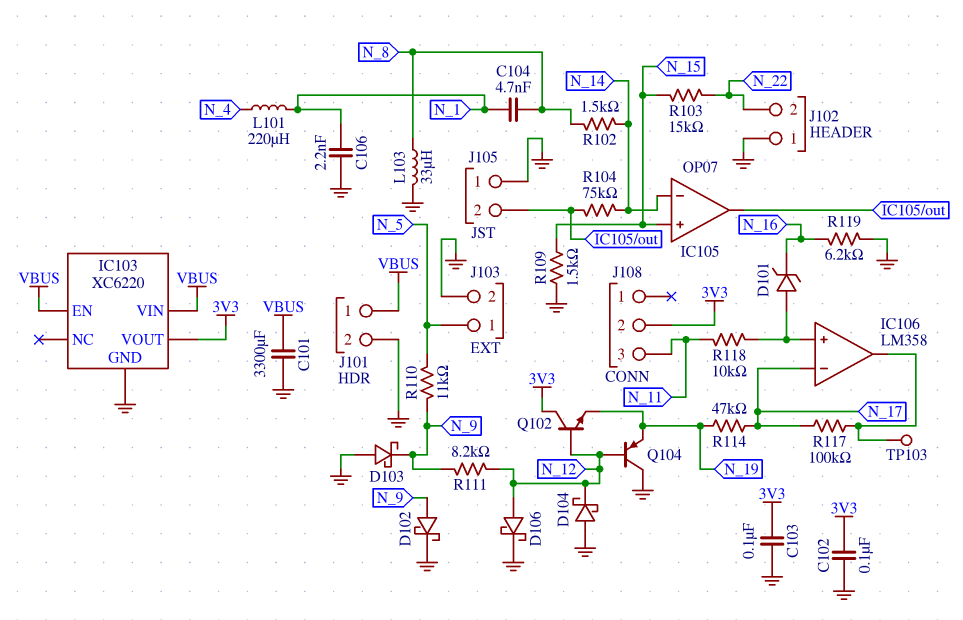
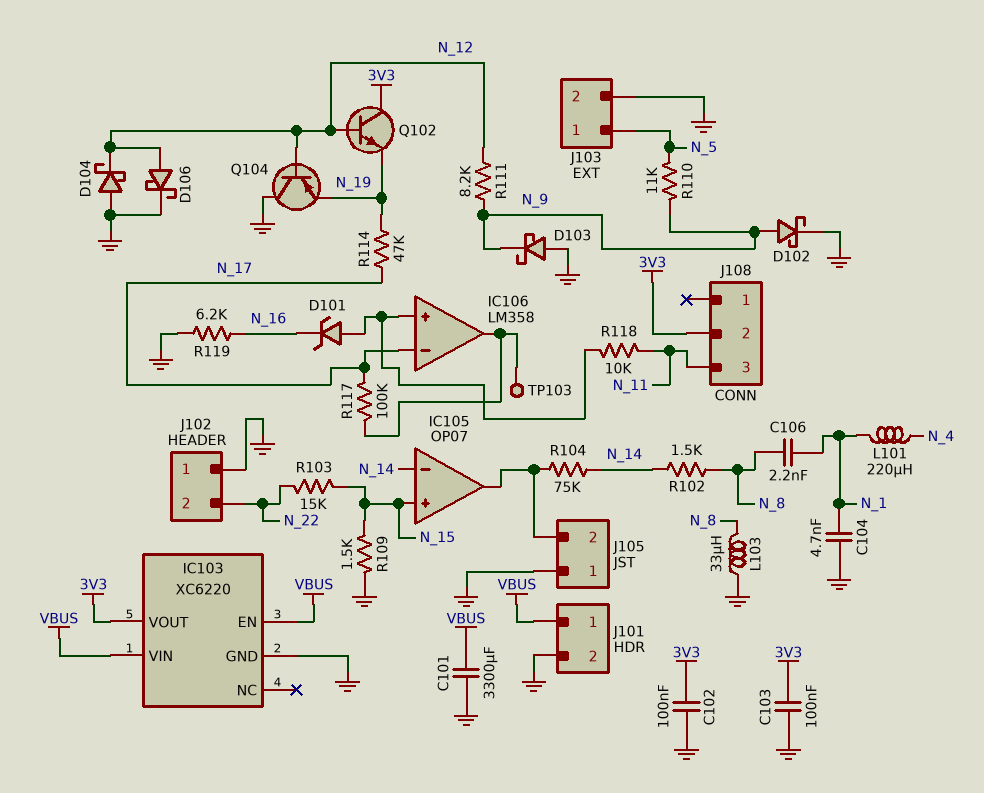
C104: 4.7nF (N_1, N_8) -> 4.7nF (GND, N_1)
C106: 2.2nF (GND, N_1) -> 2.2nF (N_1, N_8)

